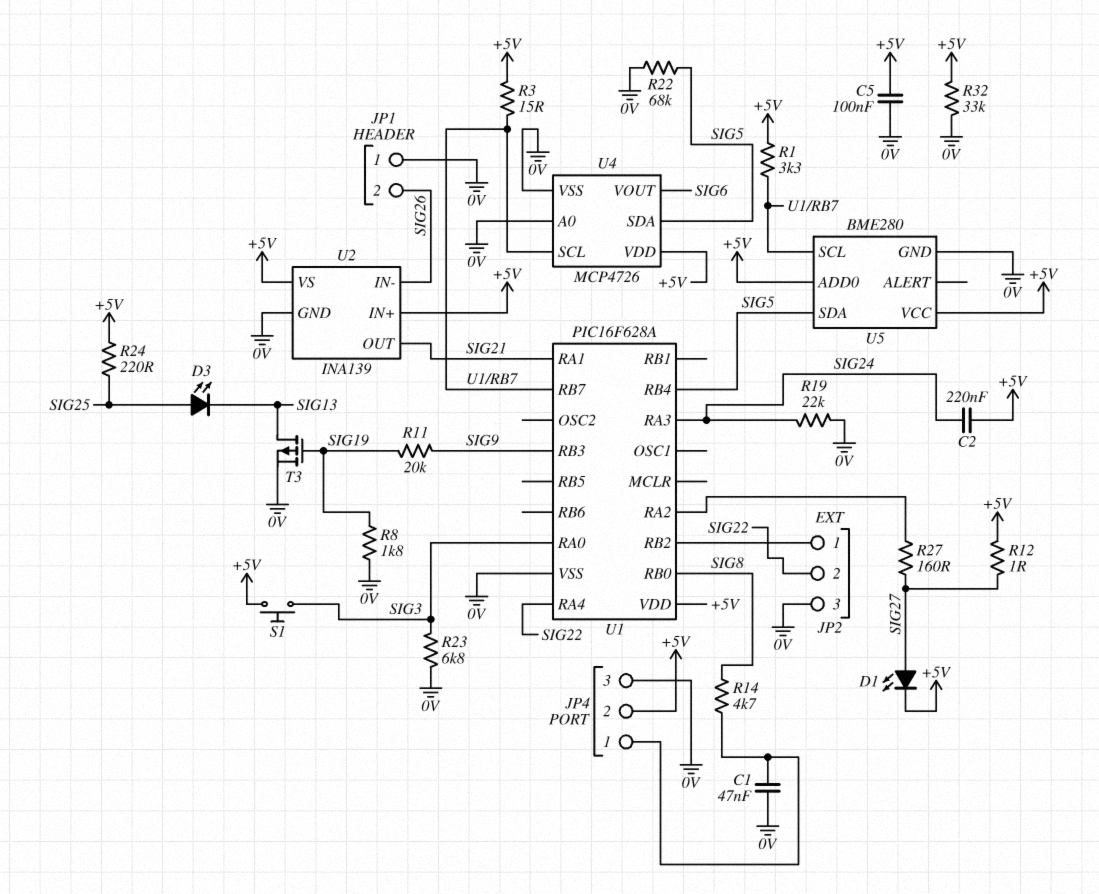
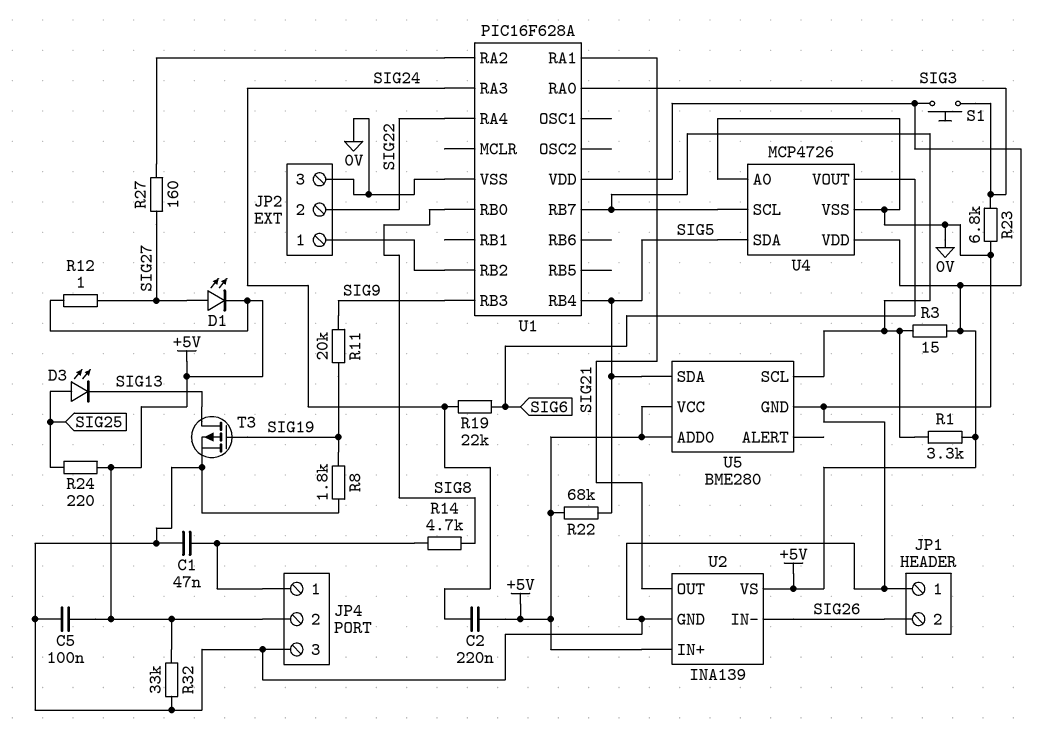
R19: 22k (0V, SIG24) -> 22k (SIG6, SIG24)
R22: 68k (0V, SIG5) -> 68k (+5V, SIG5)

